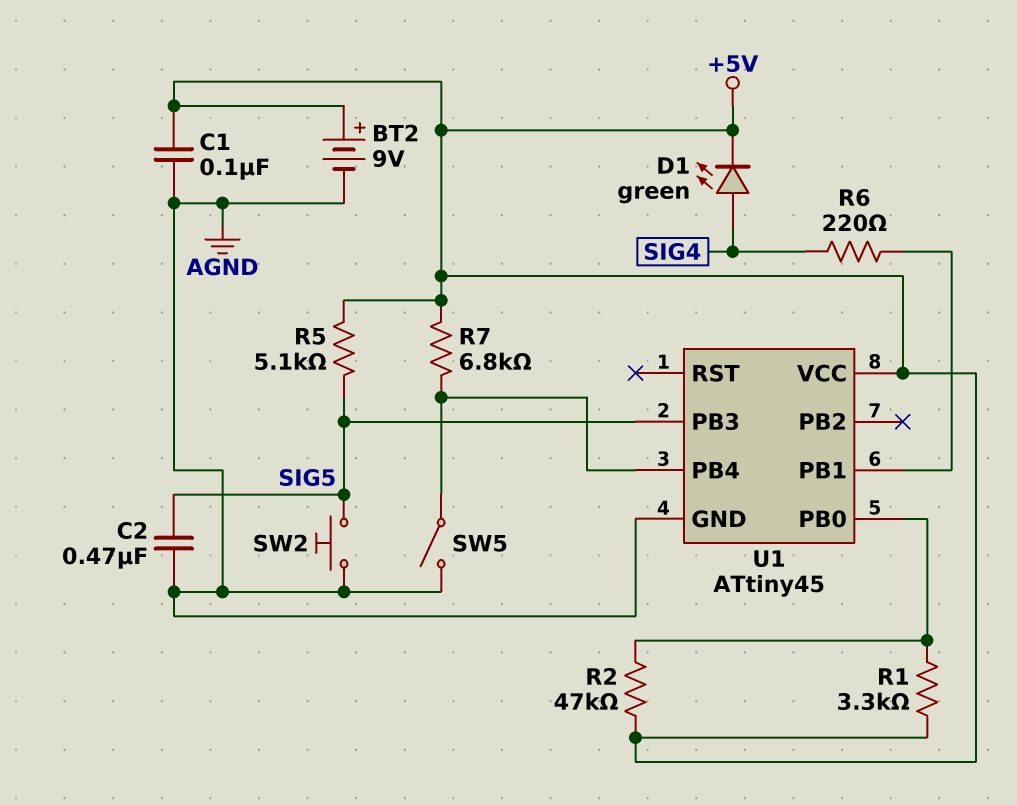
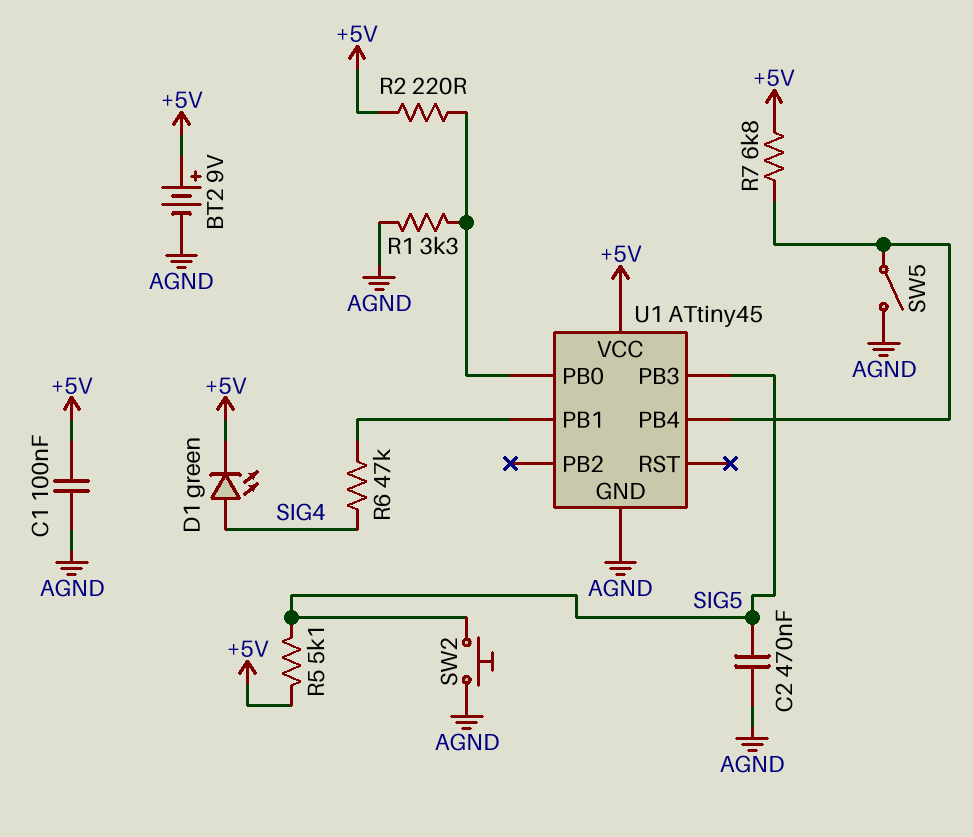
R1: 3.3k (+5V, U1/PB0) -> 3.3k (AGND, U1/PB0)
R2: 47k (+5V, U1/PB0) -> 220 (+5V, U1/PB0)
R6: 220 (SIG4, U1/PB1) -> 47k (SIG4, U1/PB1)

